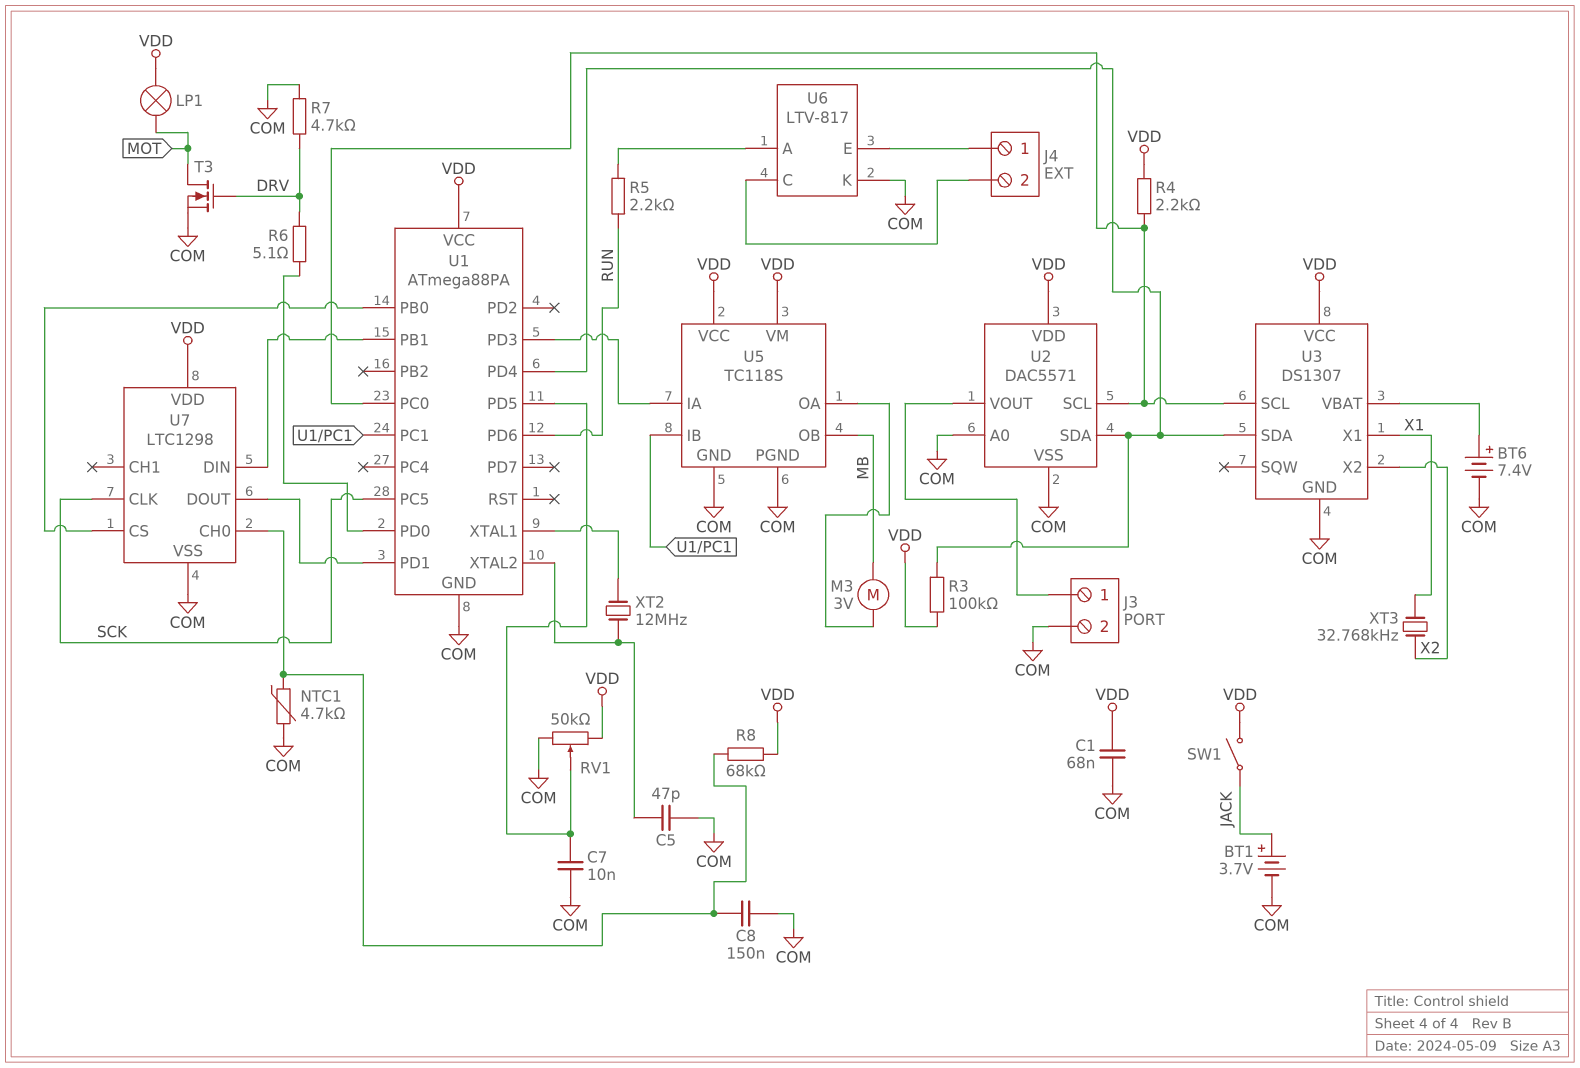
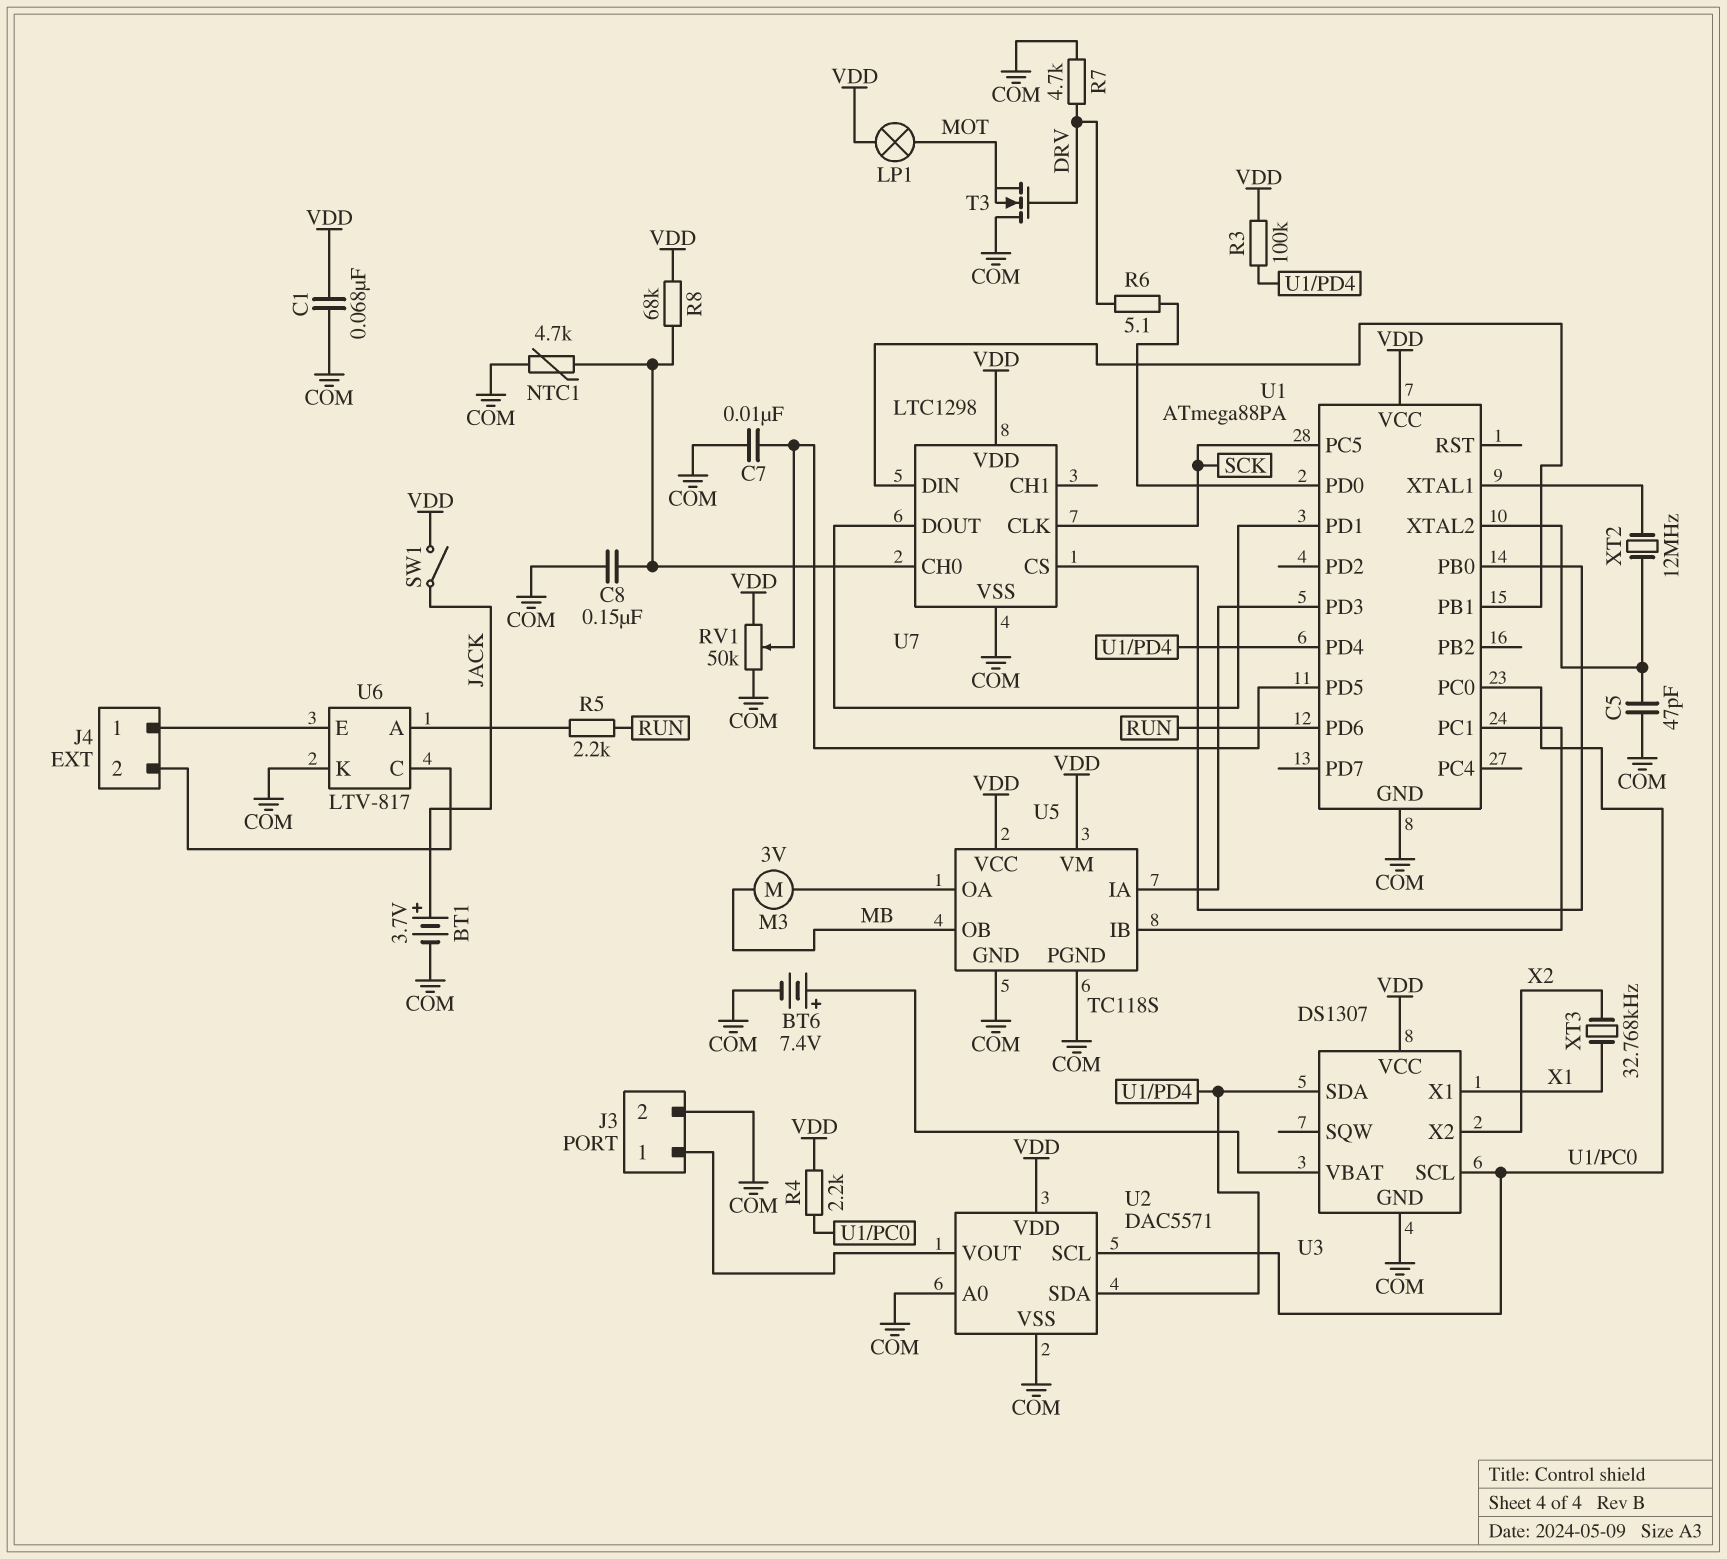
T3: NMOS (G DRV, D MOT, S COM) -> NMOS (G DRV, D COM, S MOT)

